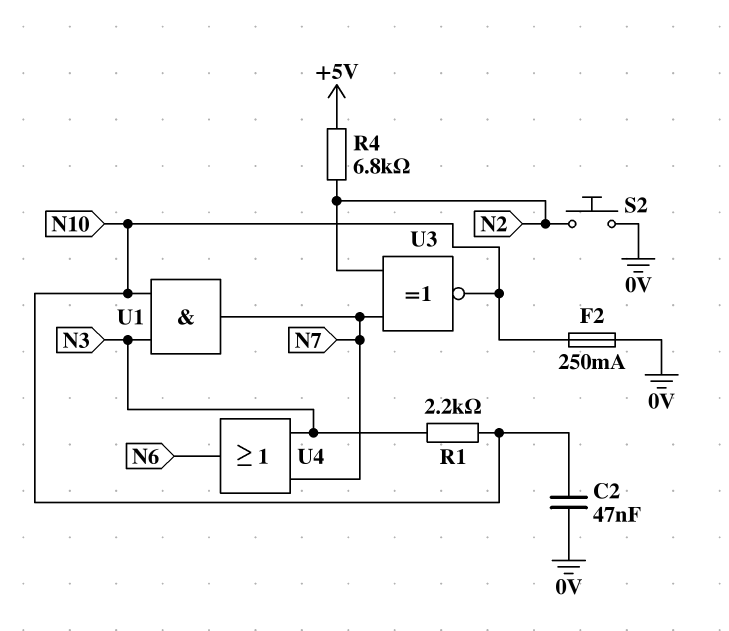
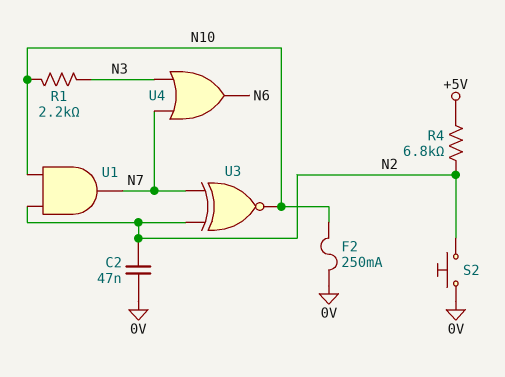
C2: 47nF (0V, N10) -> 47nF (0V, N2)
U1: AND (in N3, in N10, out N7) -> AND (in N2, in N10, out N7)

